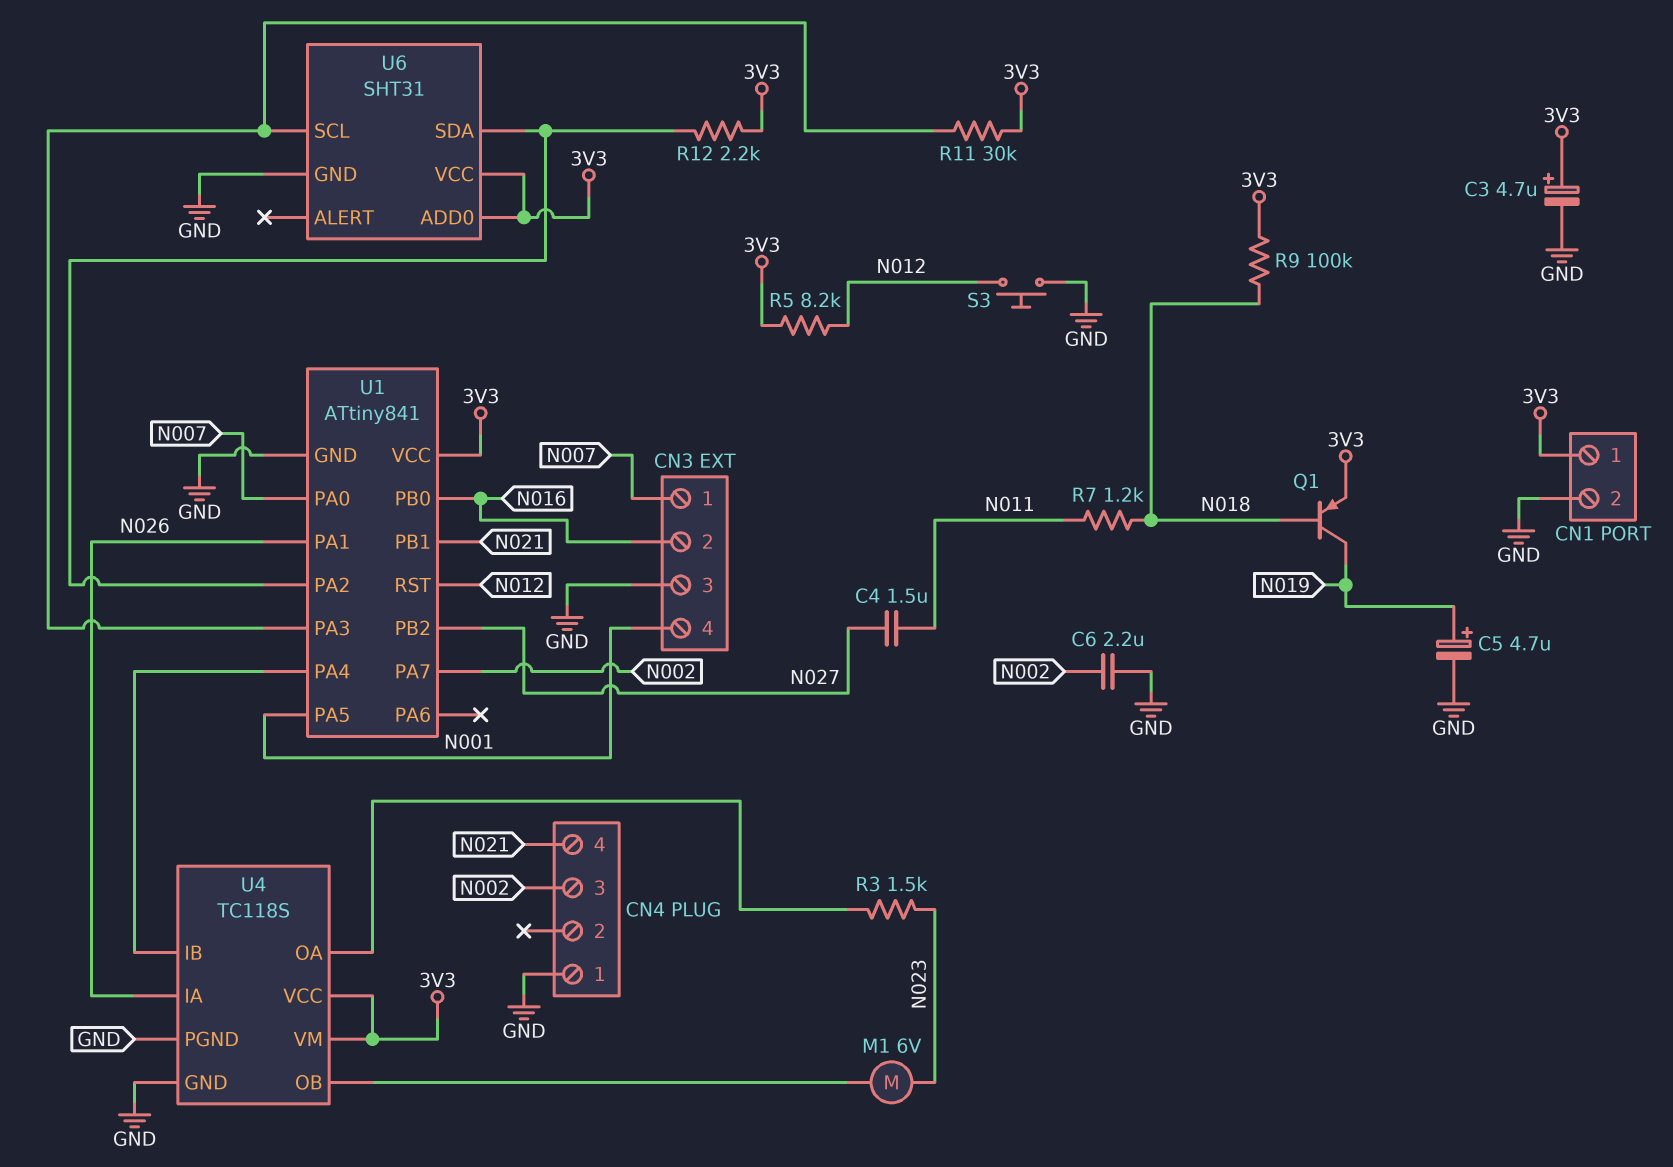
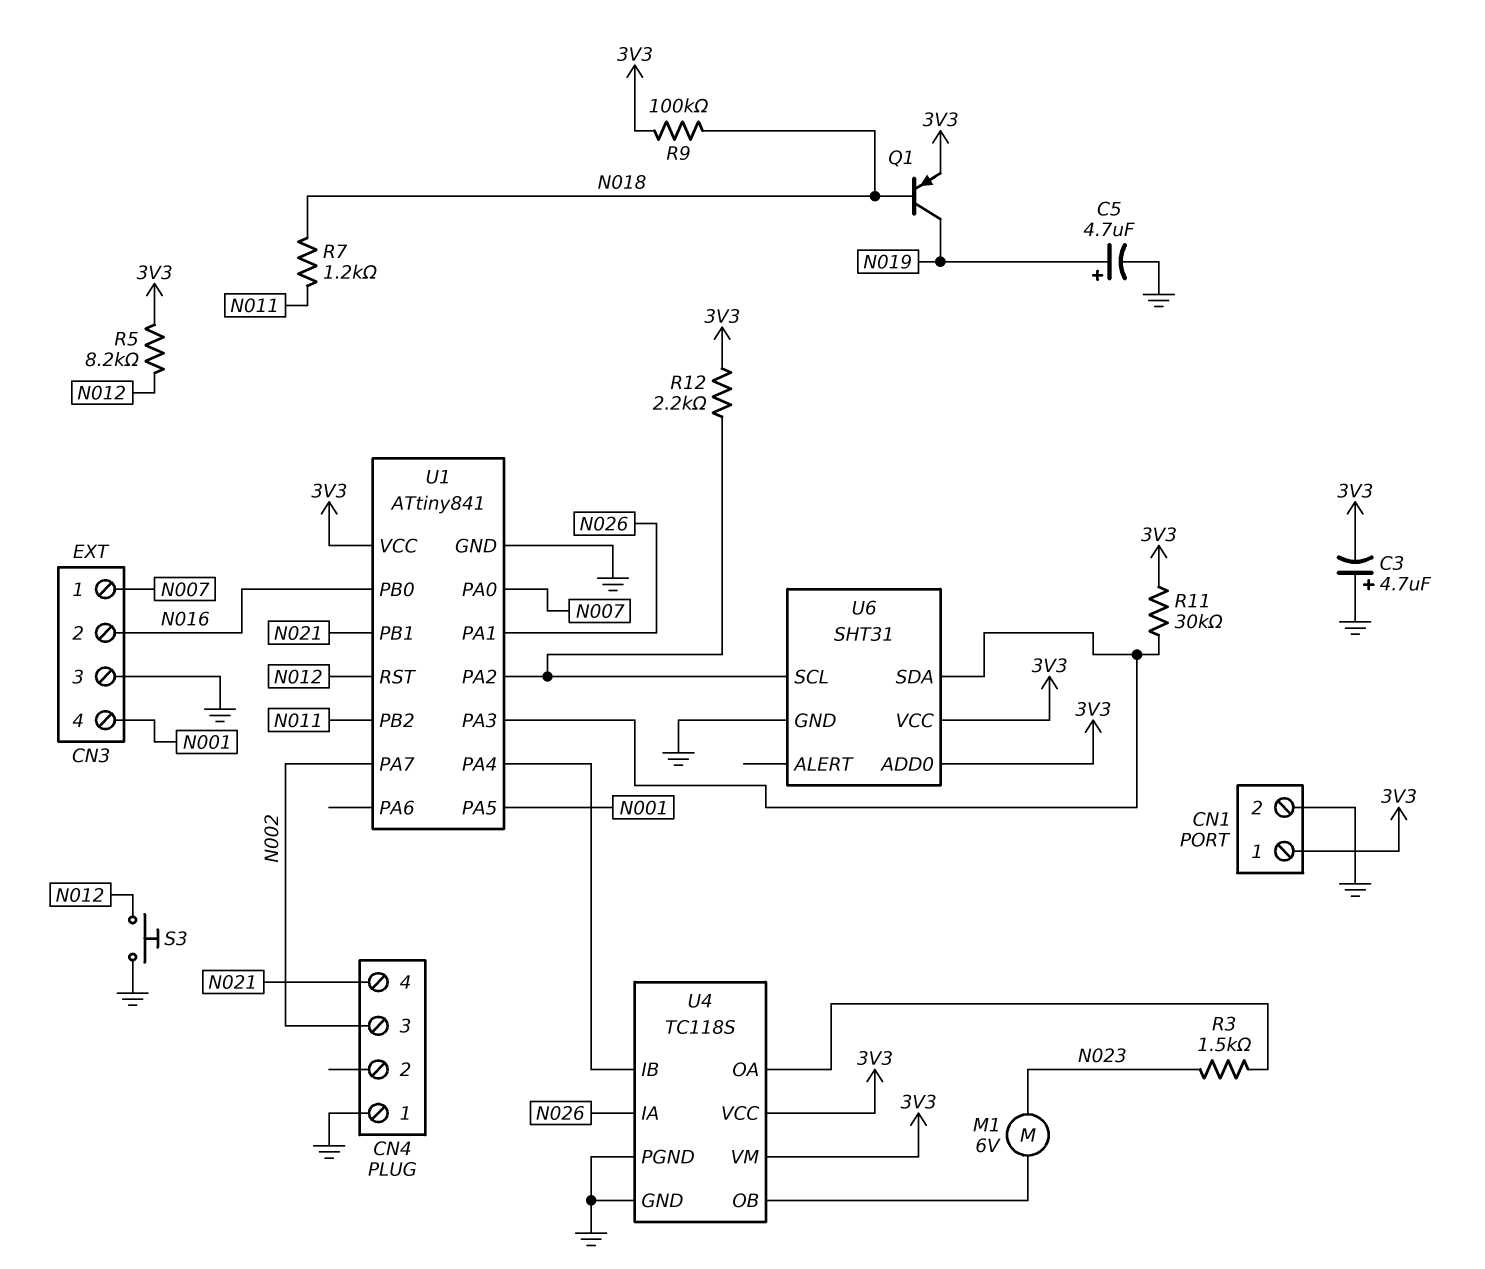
C3: 4.7uF (plus 3V3, minus GND) -> 4.7uF (plus GND, minus 3V3)
C4: 1.5uF (N011, N027) -> none
C6: 2.2uF (GND, N002) -> none
U1 pin PB2: N027 -> N011
U6 pin SCL: U1/PA3 -> U1/PA2
U6 pin SDA: U1/PA2 -> U1/PA3

